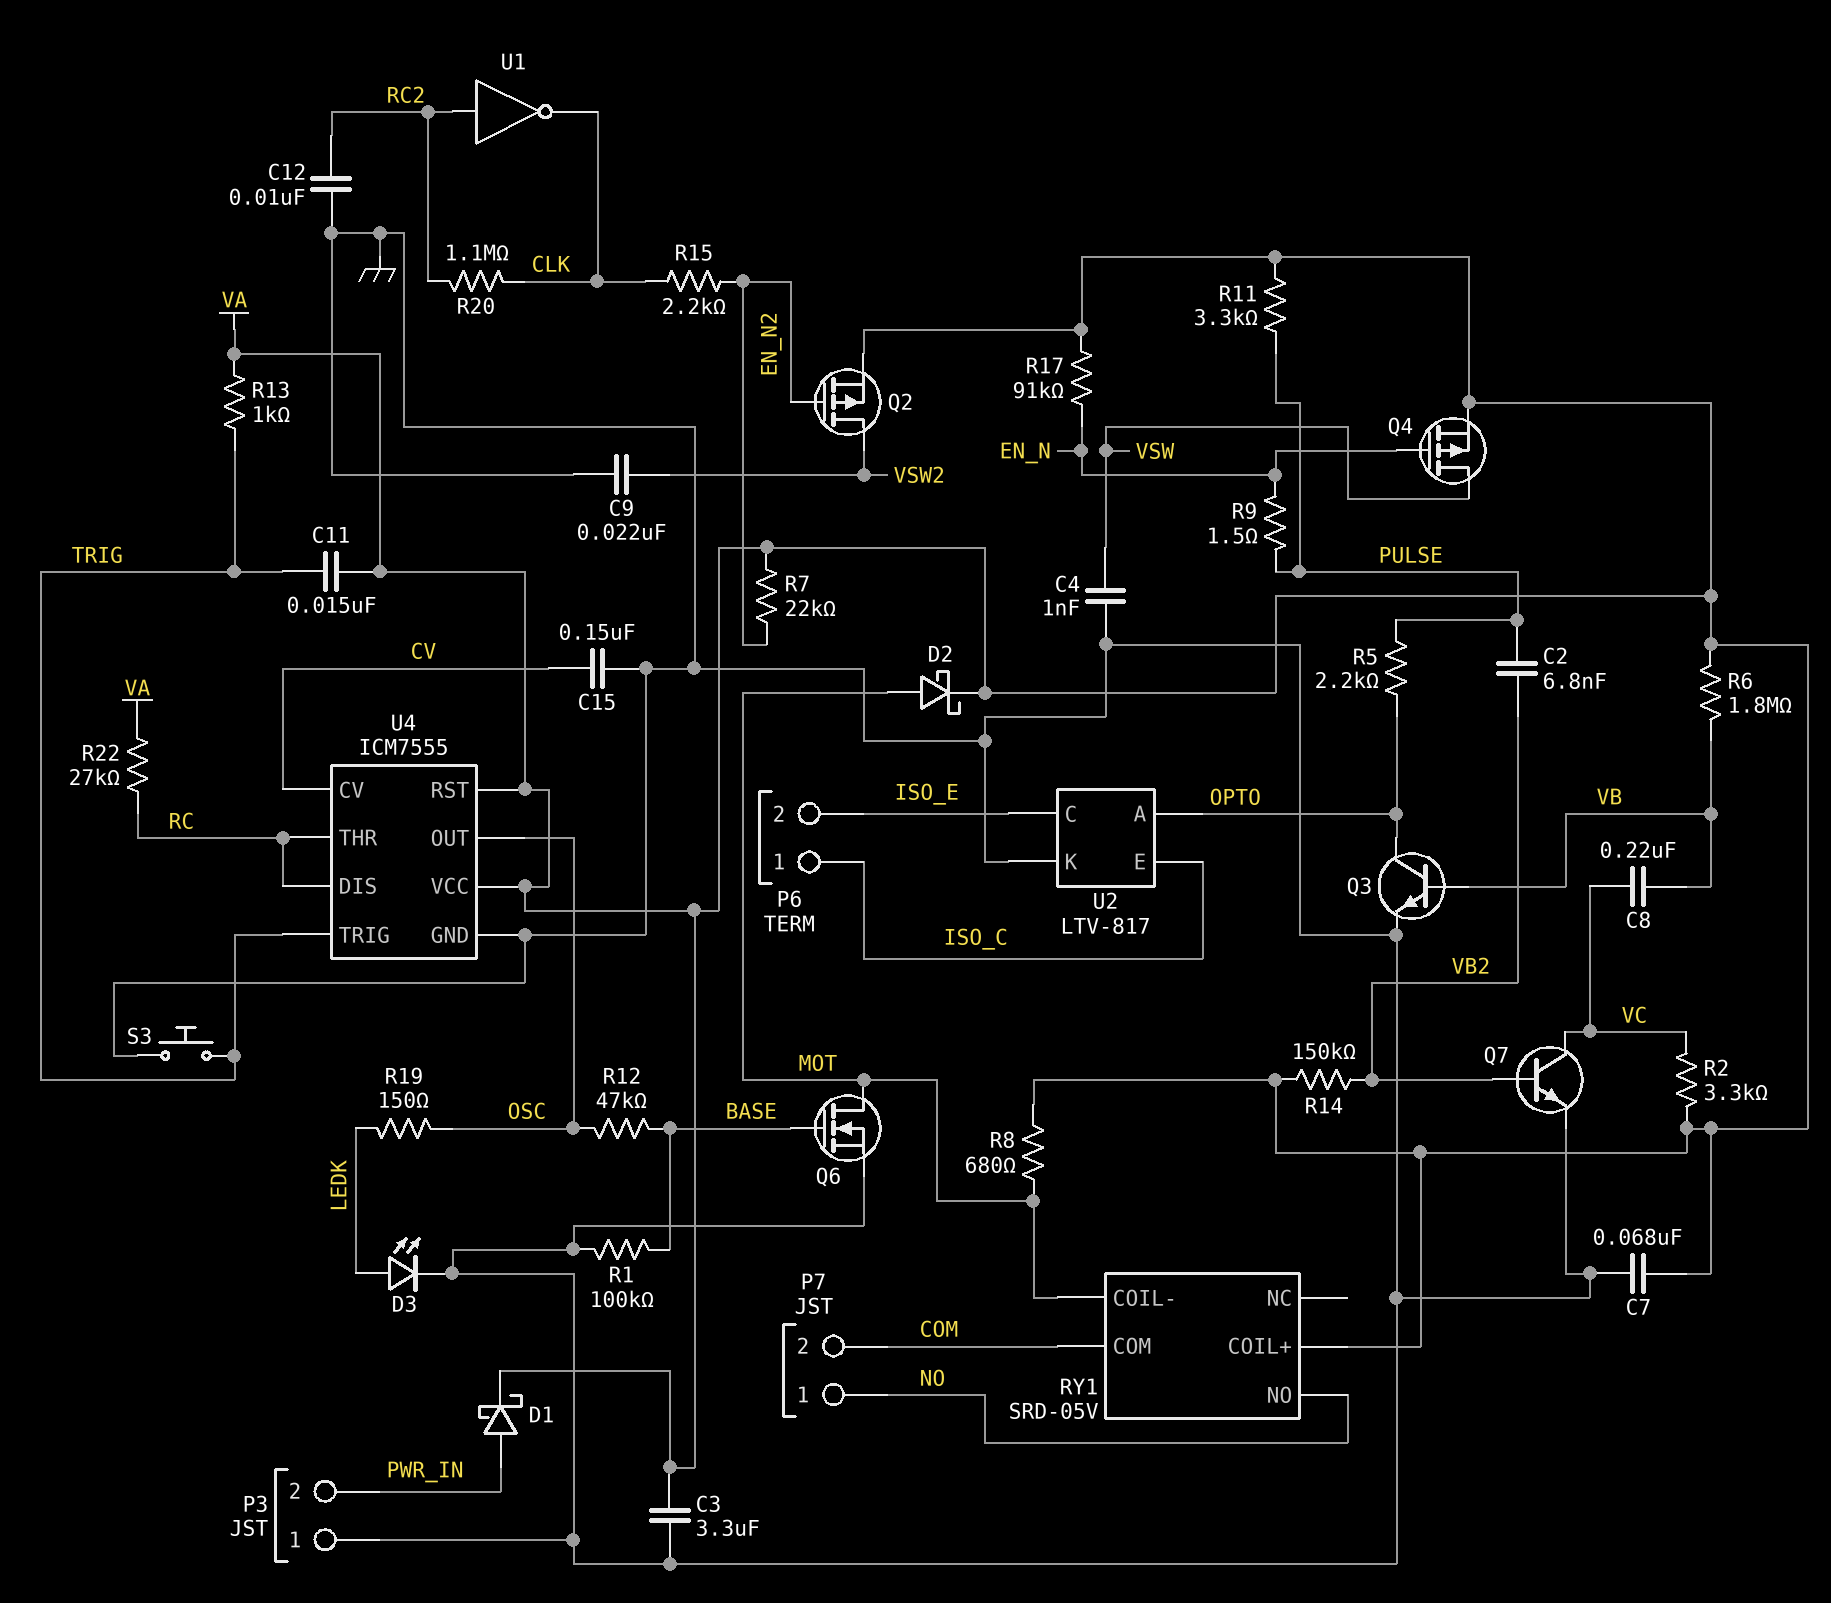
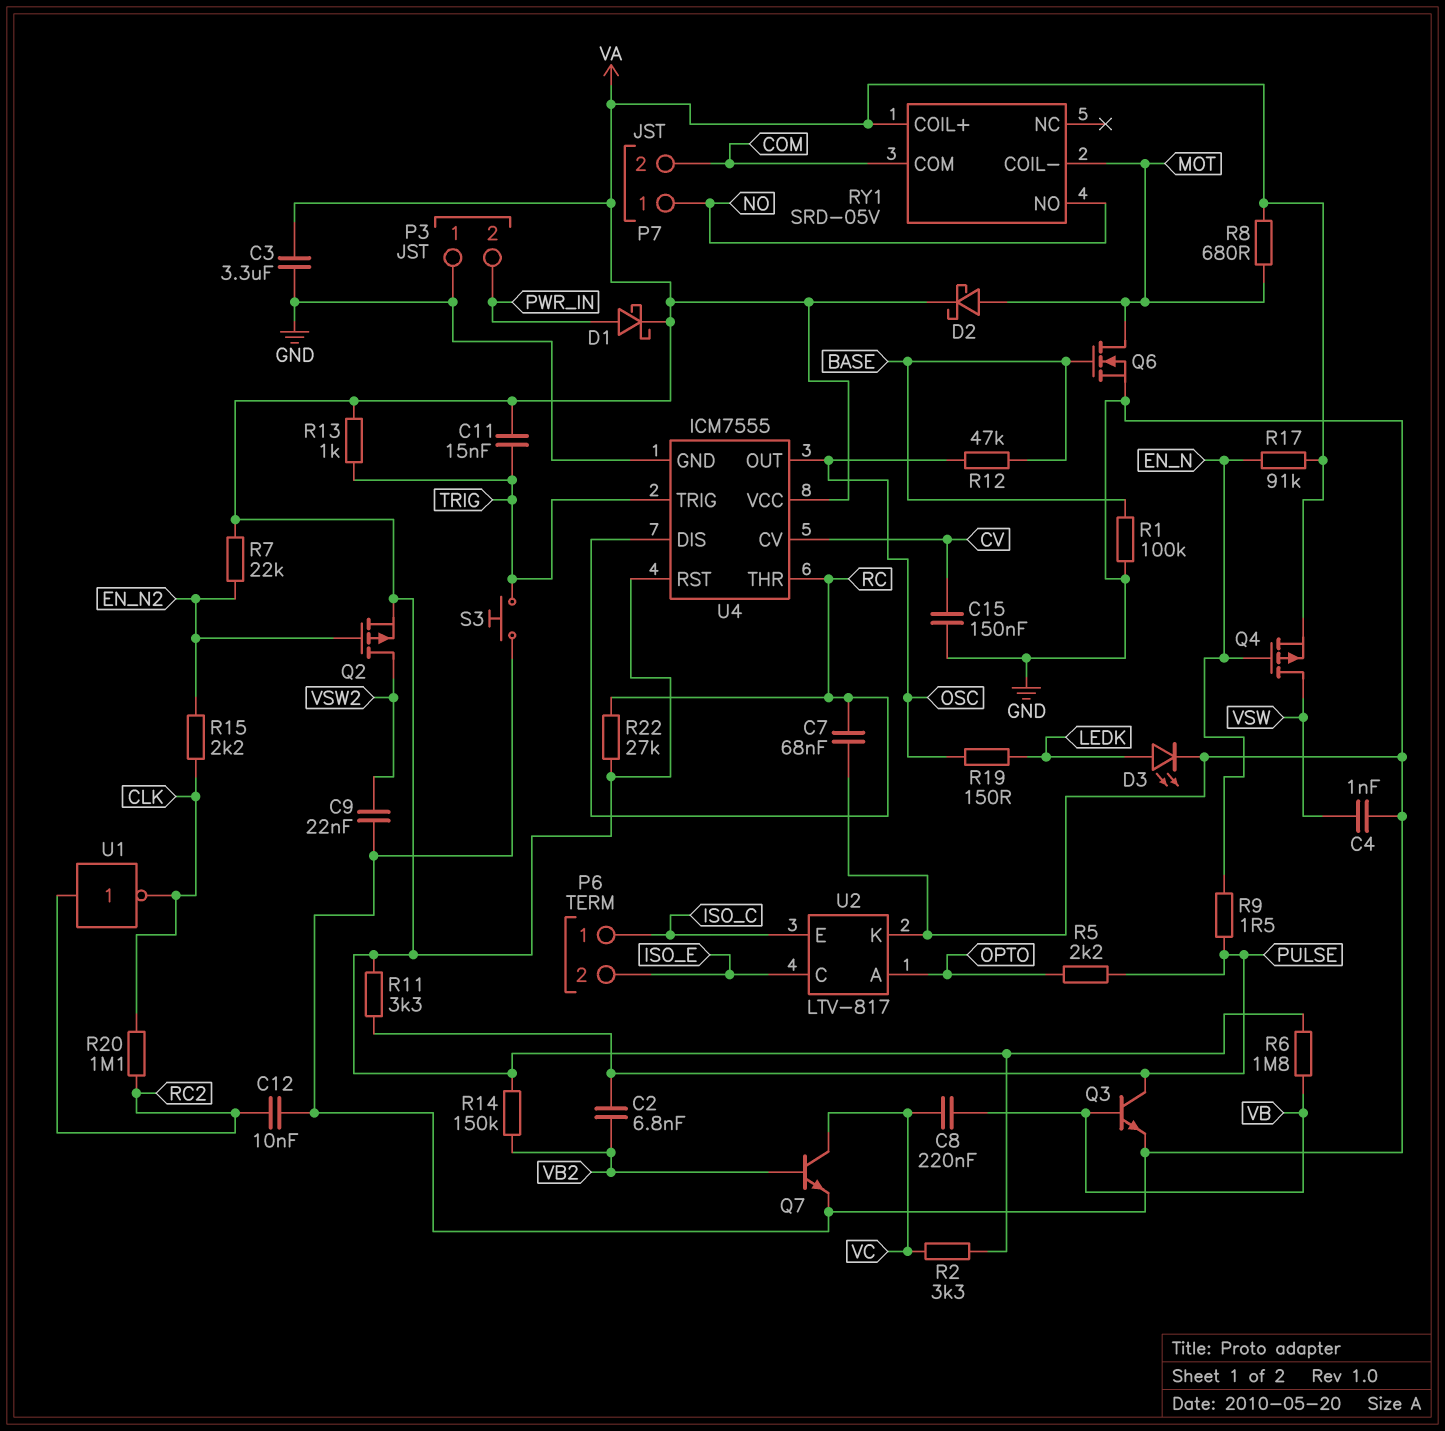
C7: 68nF (GND, VA) -> 68nF (GND, RC)
Q3: NPN (B VB, C OPTO, E GND) -> NPN (B VB, C PULSE, E GND)

